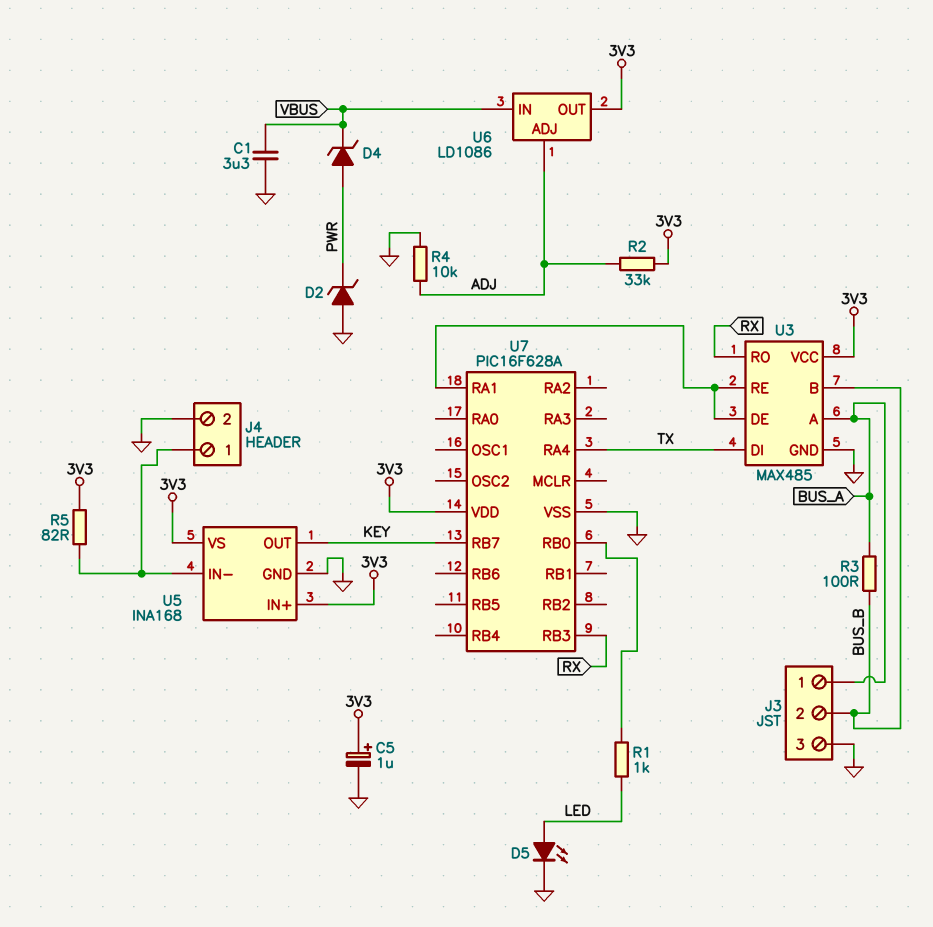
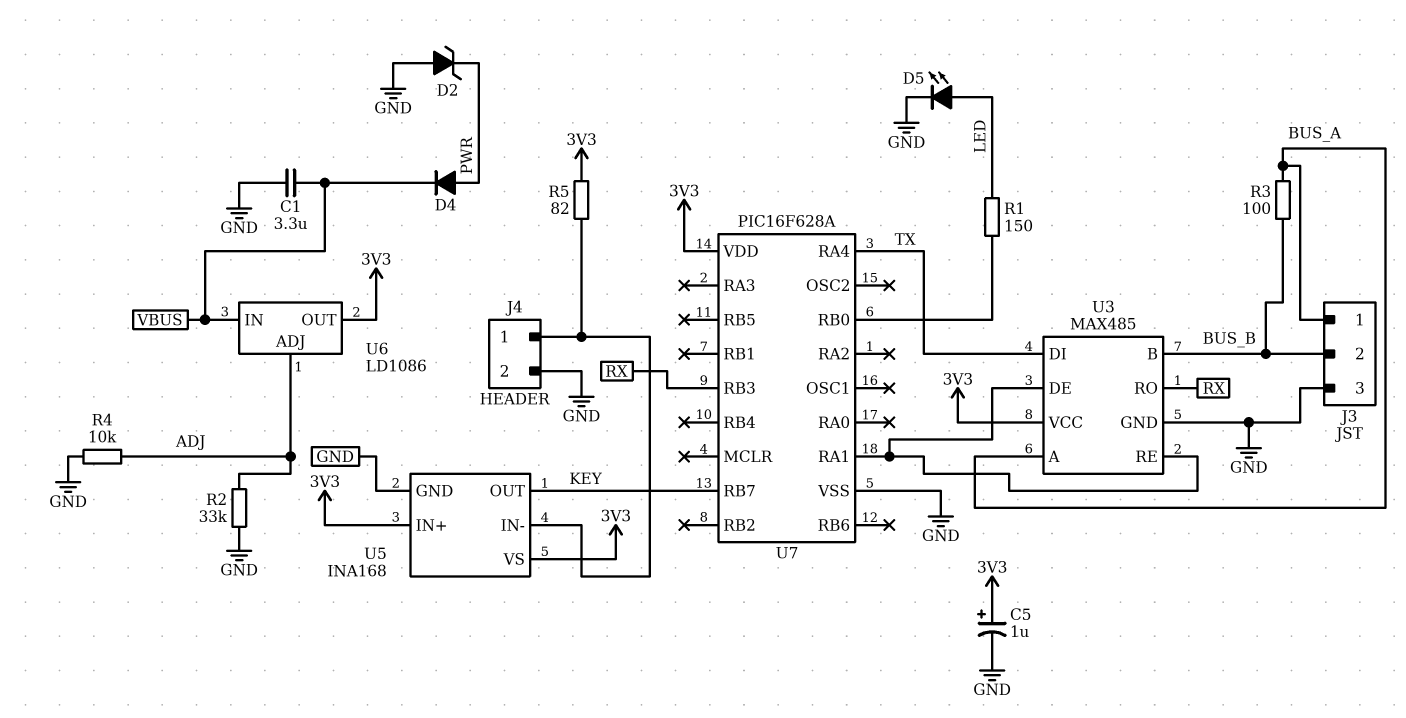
D4: zener (A PWR, K VBUS) -> diode (A PWR, K VBUS)
R1: 1k (LED, U7/RB0) -> 150 (LED, U7/RB0)
R2: 33k (3V3, ADJ) -> 33k (ADJ, GND)

